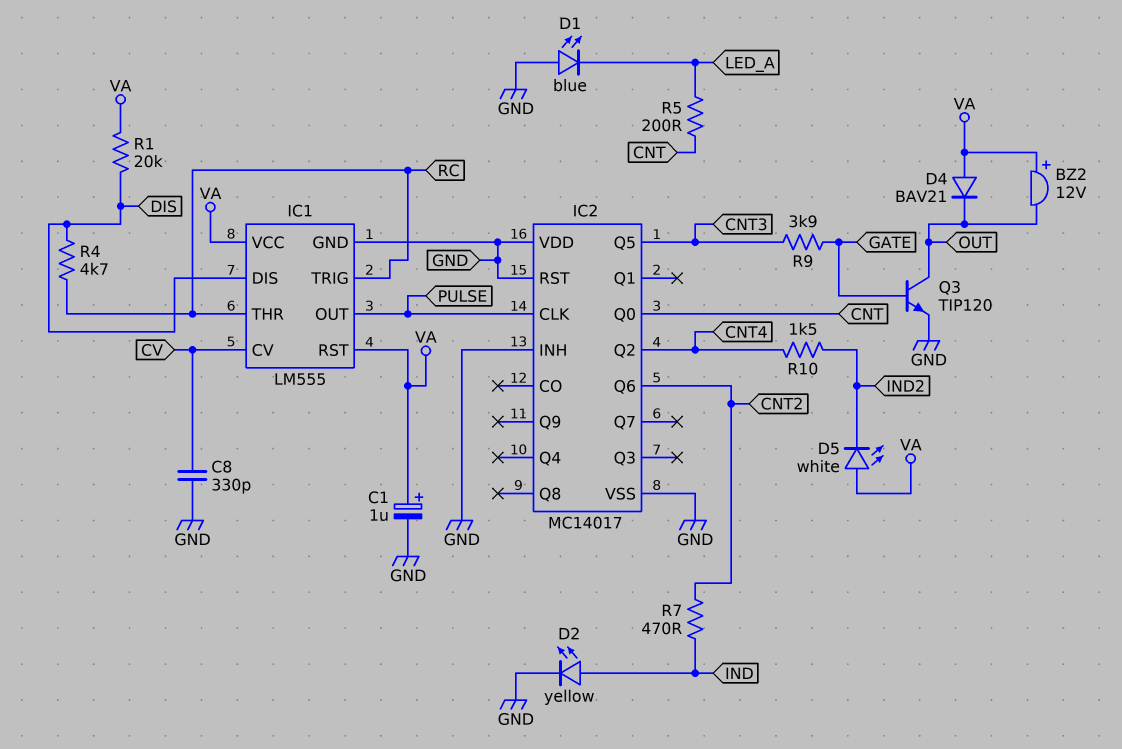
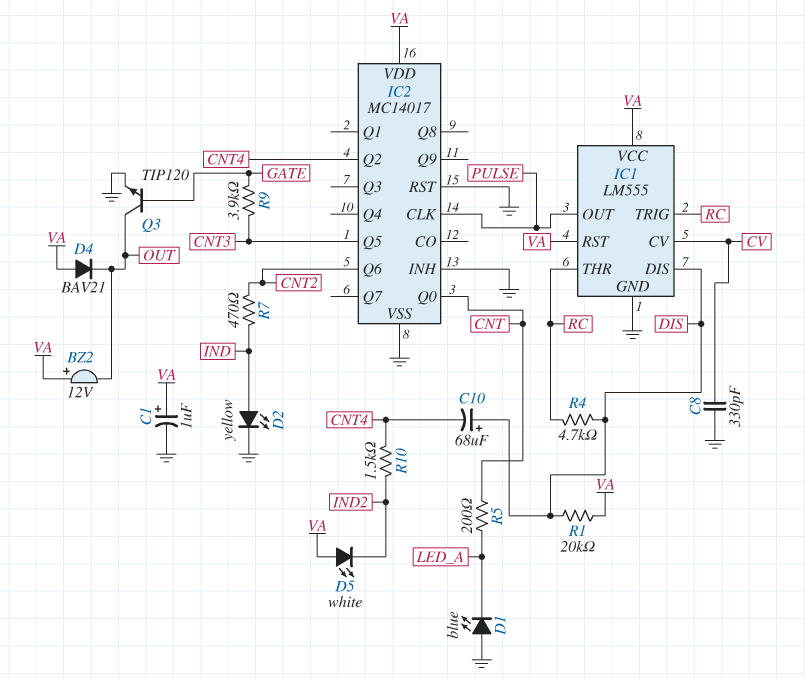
C10: none -> 68uF (plus DIS, minus CNT4)
IC2 pin VDD: GND -> VA

